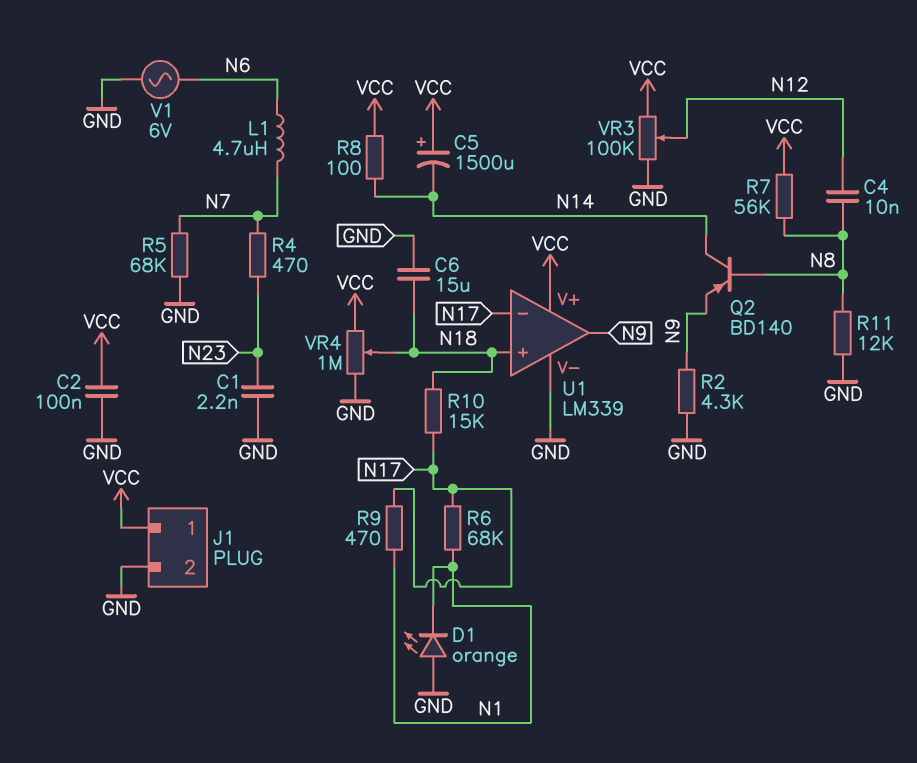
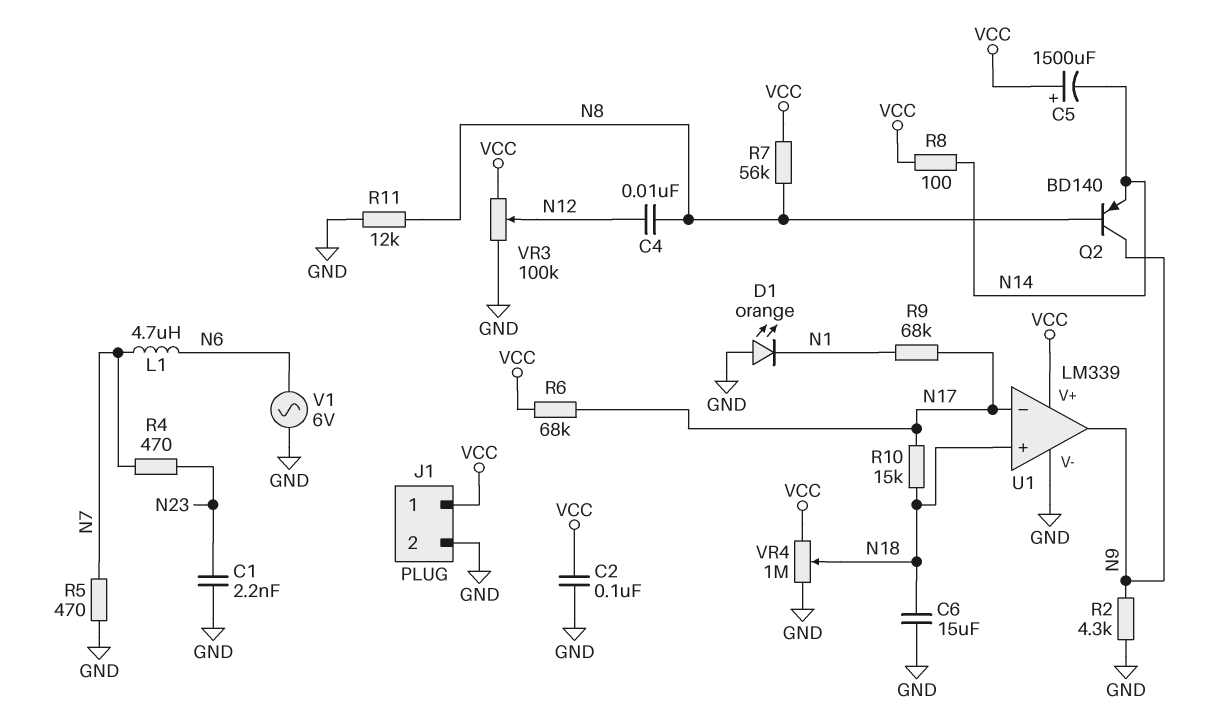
Q2: PNP BD140 (B N8, C N14, E N9) -> PNP BD140 (B N8, C N9, E N14)
R5: 68k (GND, N7) -> 470 (GND, N7)
R6: 68k (N1, N17) -> 68k (N17, VCC)
R9: 470 (N1, N17) -> 68k (N1, N17)

